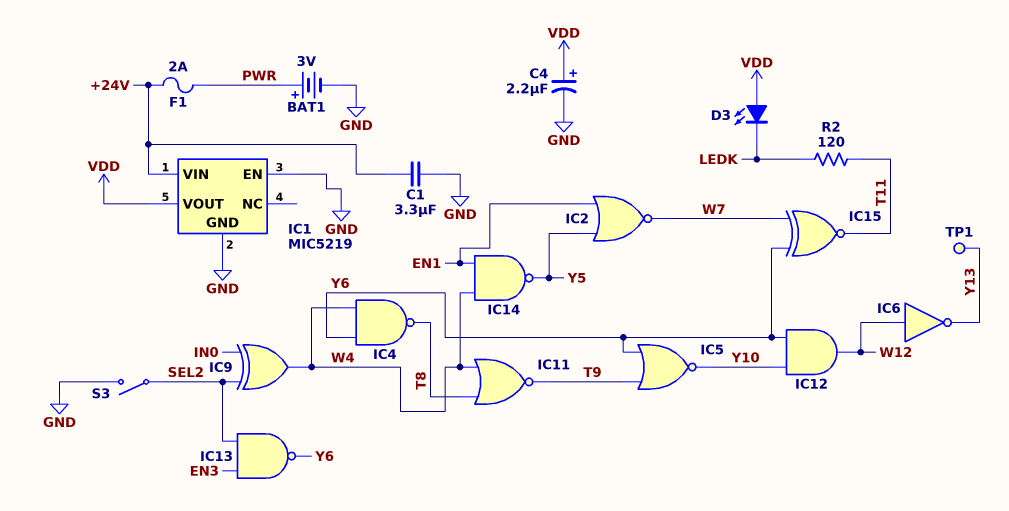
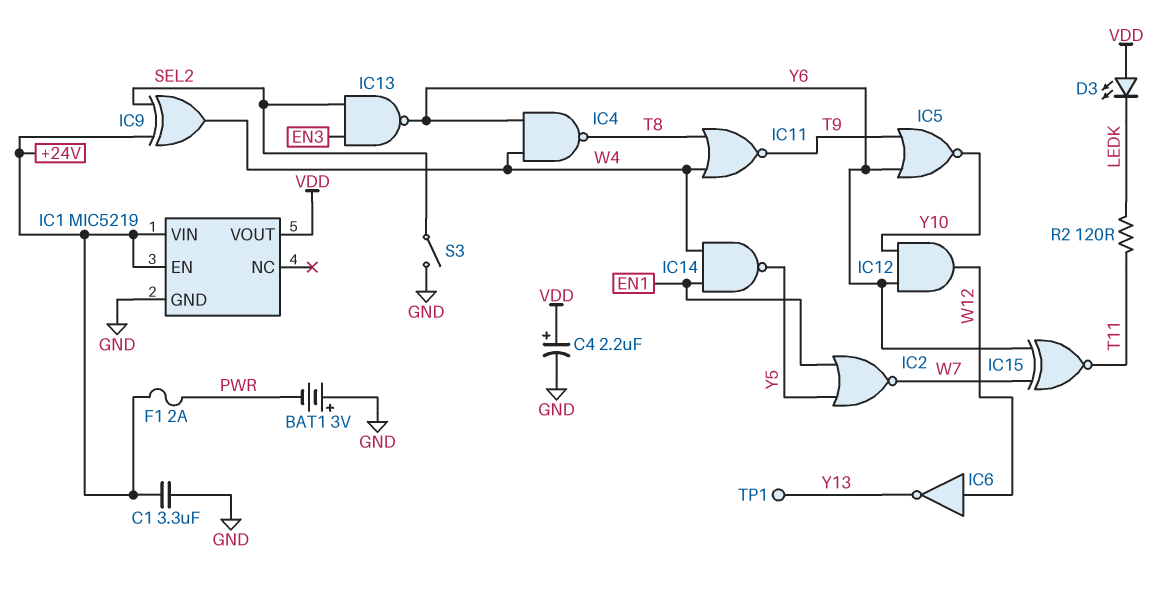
BAT1: 3V (plus PWR, minus GND) -> 3V (plus GND, minus PWR)
IC1 pin EN: GND -> +24V
IC9: XOR (in IN0, in SEL2, out W4) -> XOR (in +24V, in SEL2, out W4)

